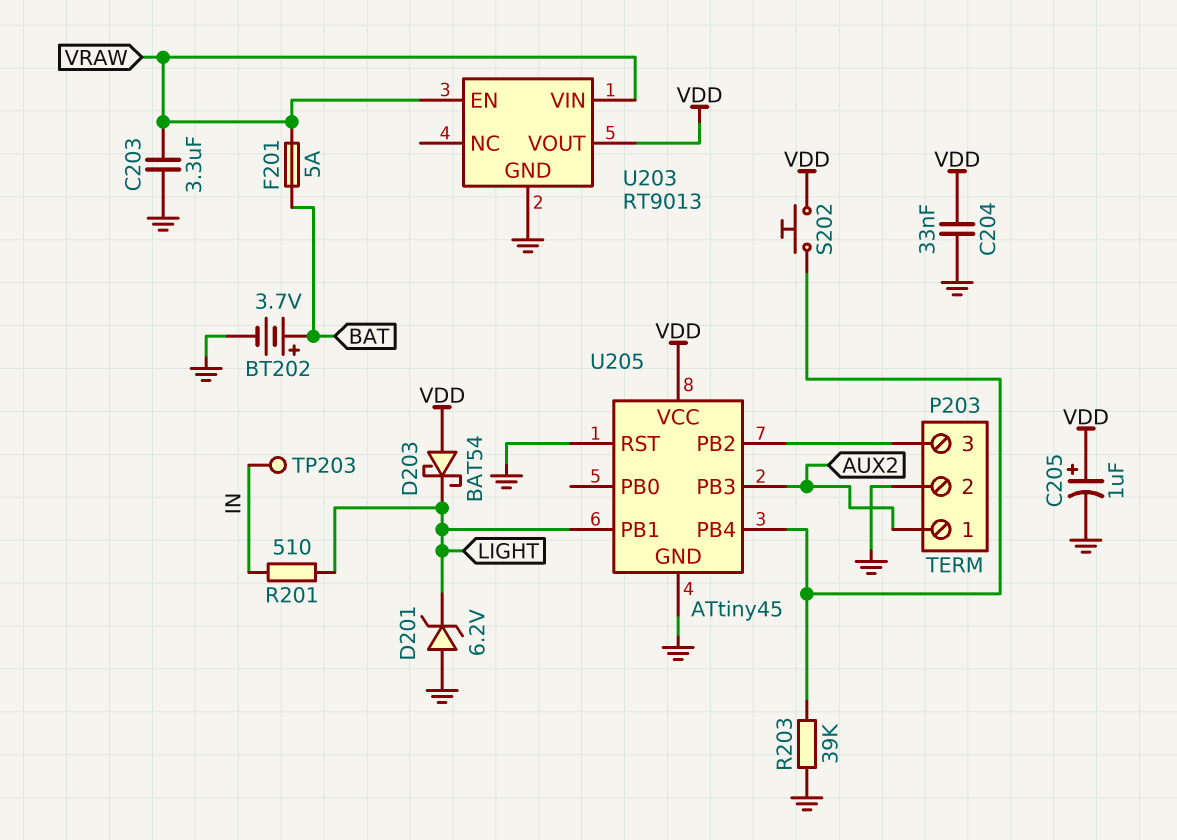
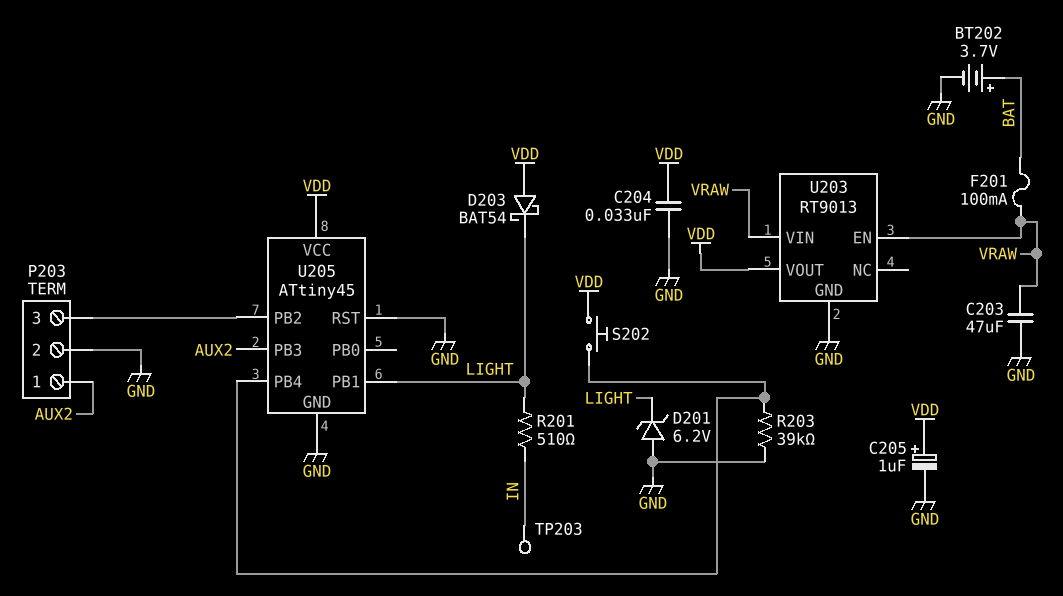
C203: 3.3uF (GND, VRAW) -> 47uF (GND, VRAW)
F201: 5A (BAT, VRAW) -> 100mA (BAT, VRAW)

